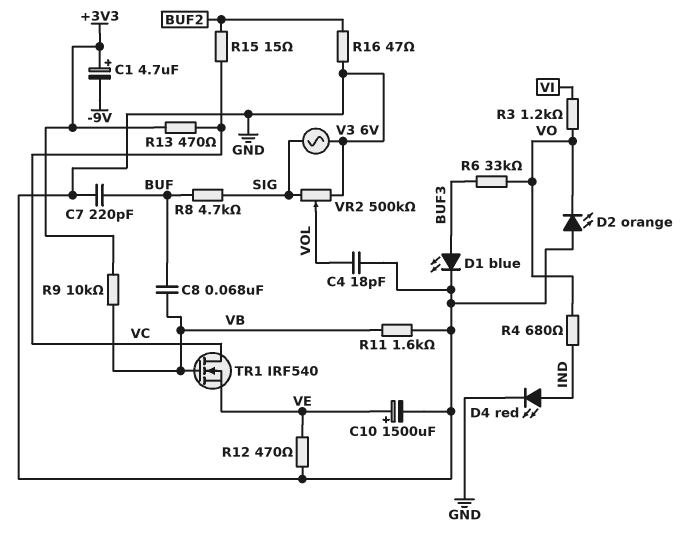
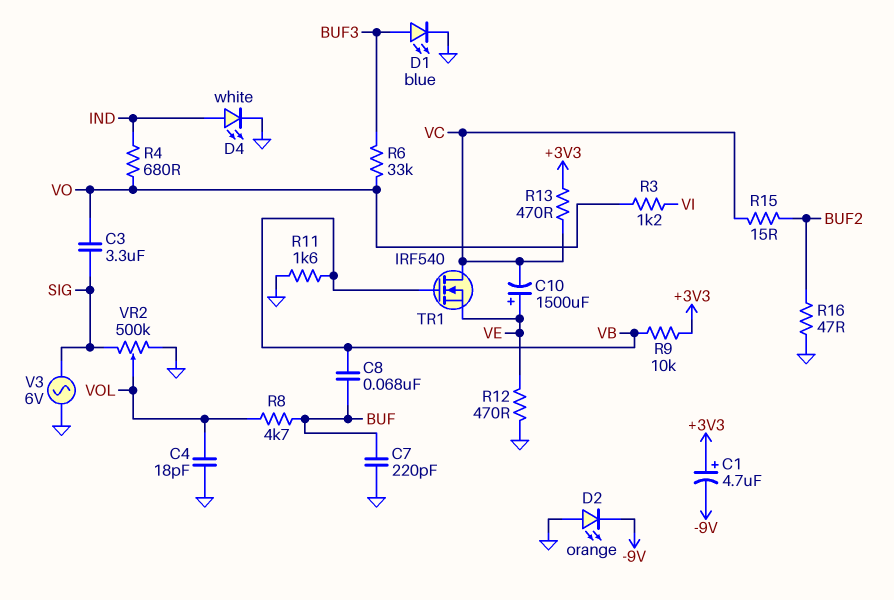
C3: none -> 3.3uF (SIG, VO)
C10: 1500uF (plus VE, minus GND) -> 1500uF (plus VE, minus VC)
D2: LED orange (A GND, K VO) -> LED orange (A GND, K -9V)
D4: LED red (A IND, K GND) -> LED white (A IND, K GND)
R8: 4.7k (BUF, SIG) -> 4.7k (BUF, VOL)

